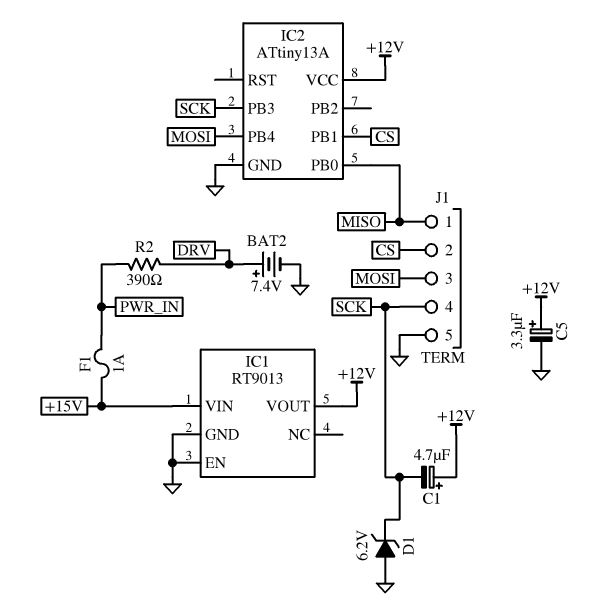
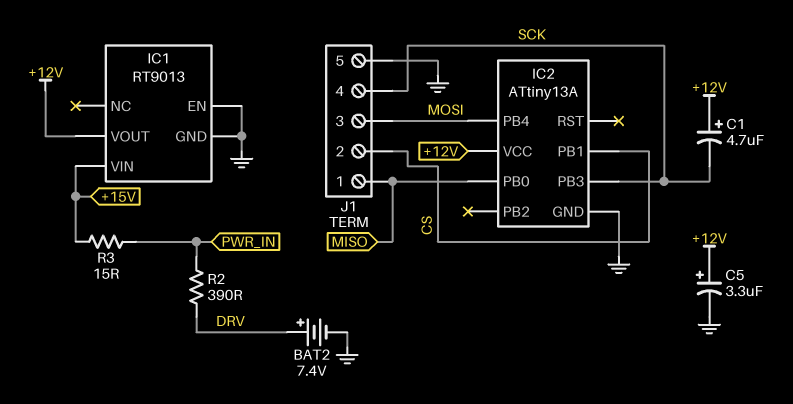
D1: zener 6.2V (A GND, K SCK) -> none
F1: 1A (+15V, PWR_IN) -> none
R3: none -> 15 (+15V, PWR_IN)

